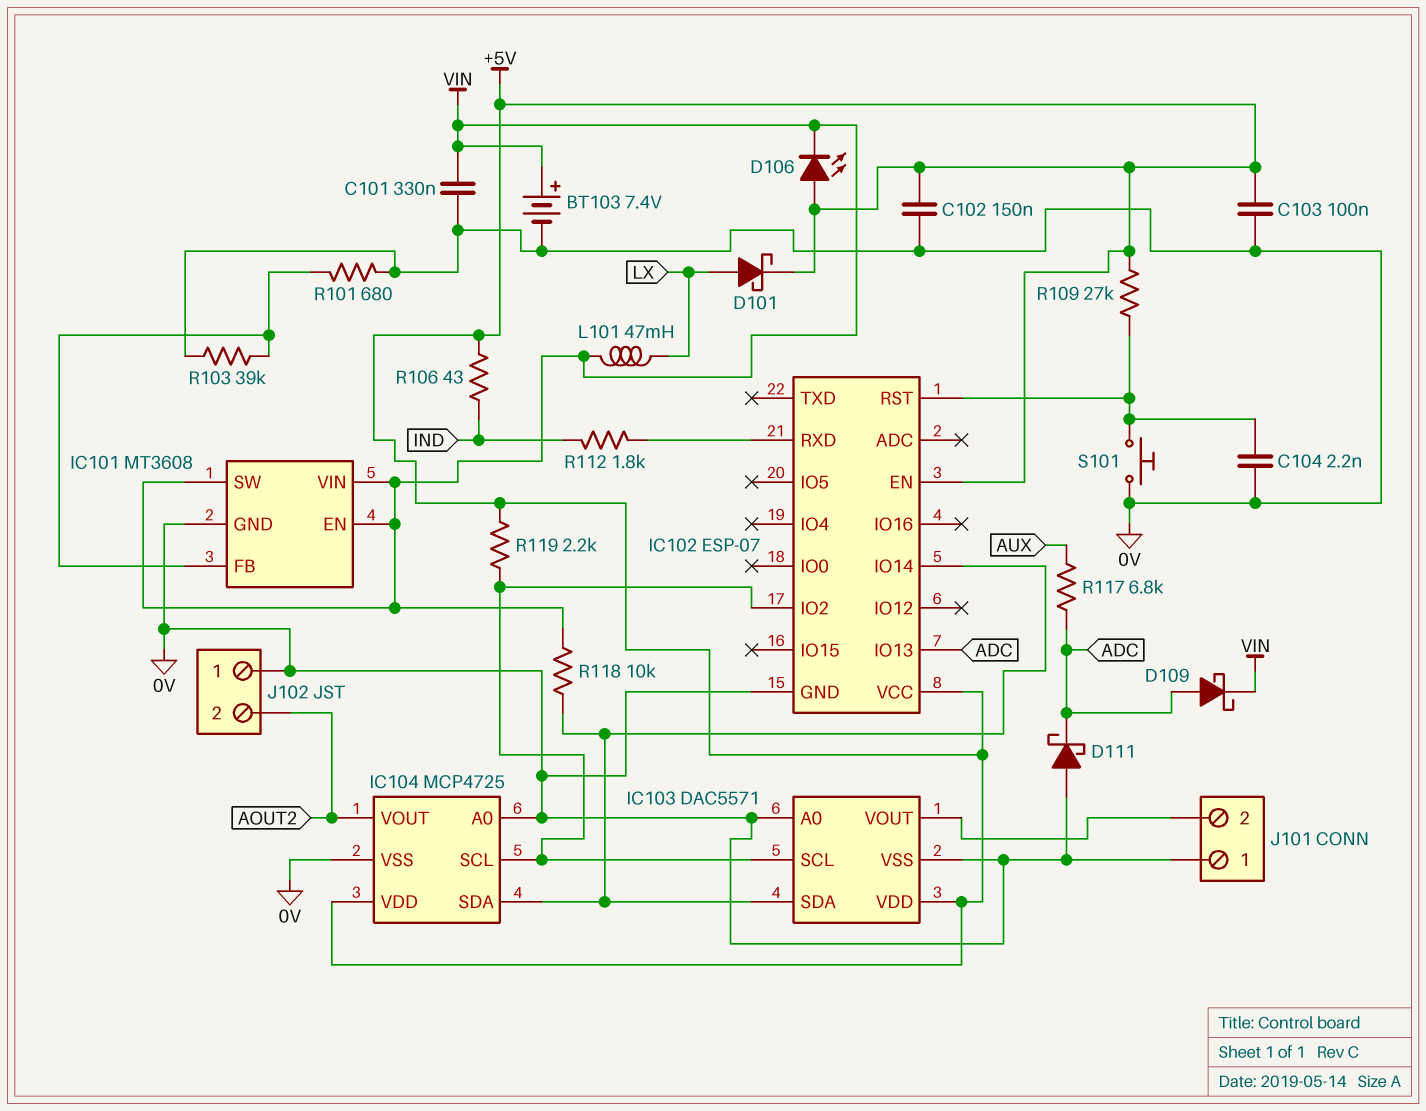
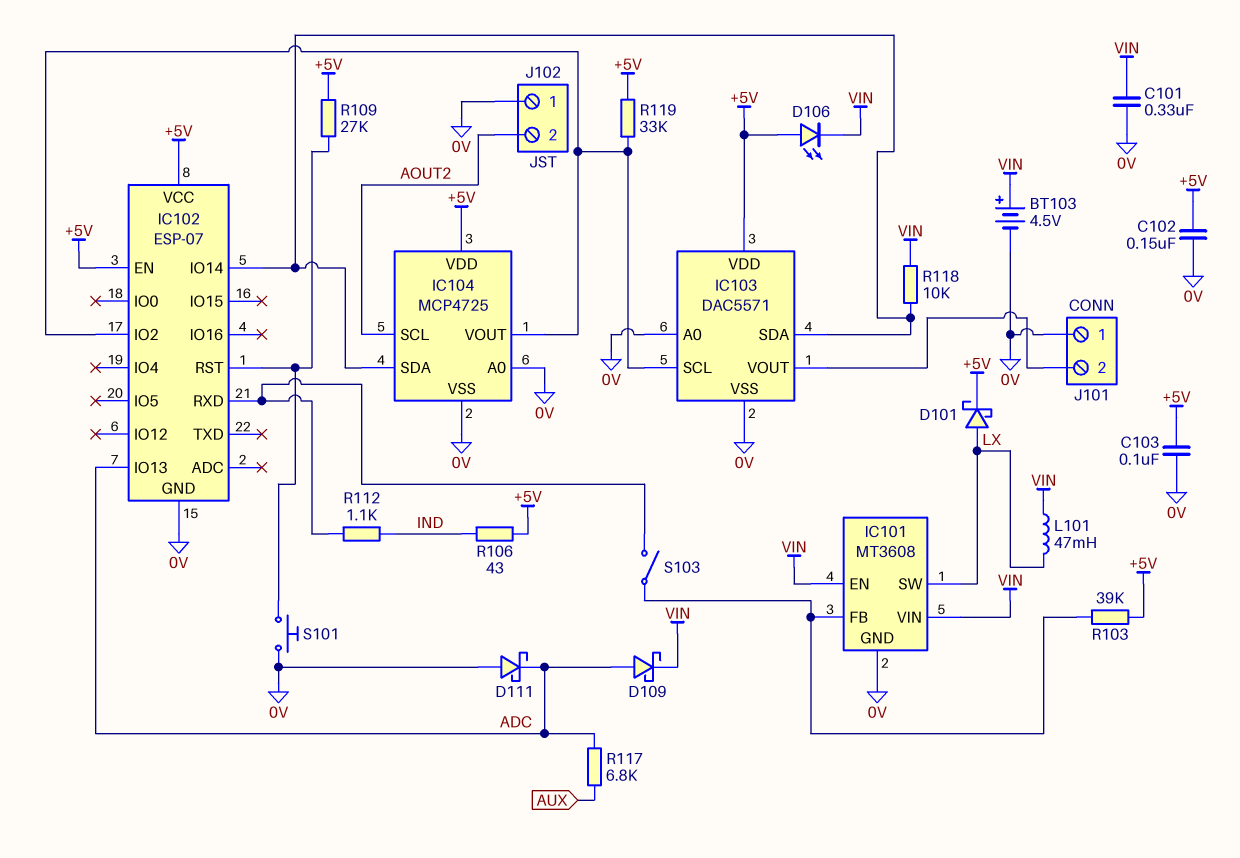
BT103: 7.4V (plus VIN, minus 0V) -> 4.5V (plus VIN, minus 0V)
C104: 2.2nF (0V, IC102/RST) -> none
IC101 pin SW: VIN -> LX
IC104 pin SCL: IC102/IO2 -> AOUT2
IC104 pin VOUT: AOUT2 -> IC102/IO2
R101: 680 (0V, IC101/FB) -> none
R103: 39k (0V, IC101/FB) -> 39k (+5V, IC101/FB)
R112: 1.8k (IC102/RXD, IND) -> 1.1k (IC102/RXD, IND)
R119: 2.2k (+5V, IC102/IO2) -> 33k (+5V, IC102/IO2)
S103: none -> switch (IC101/FB, IC102/RXD)

